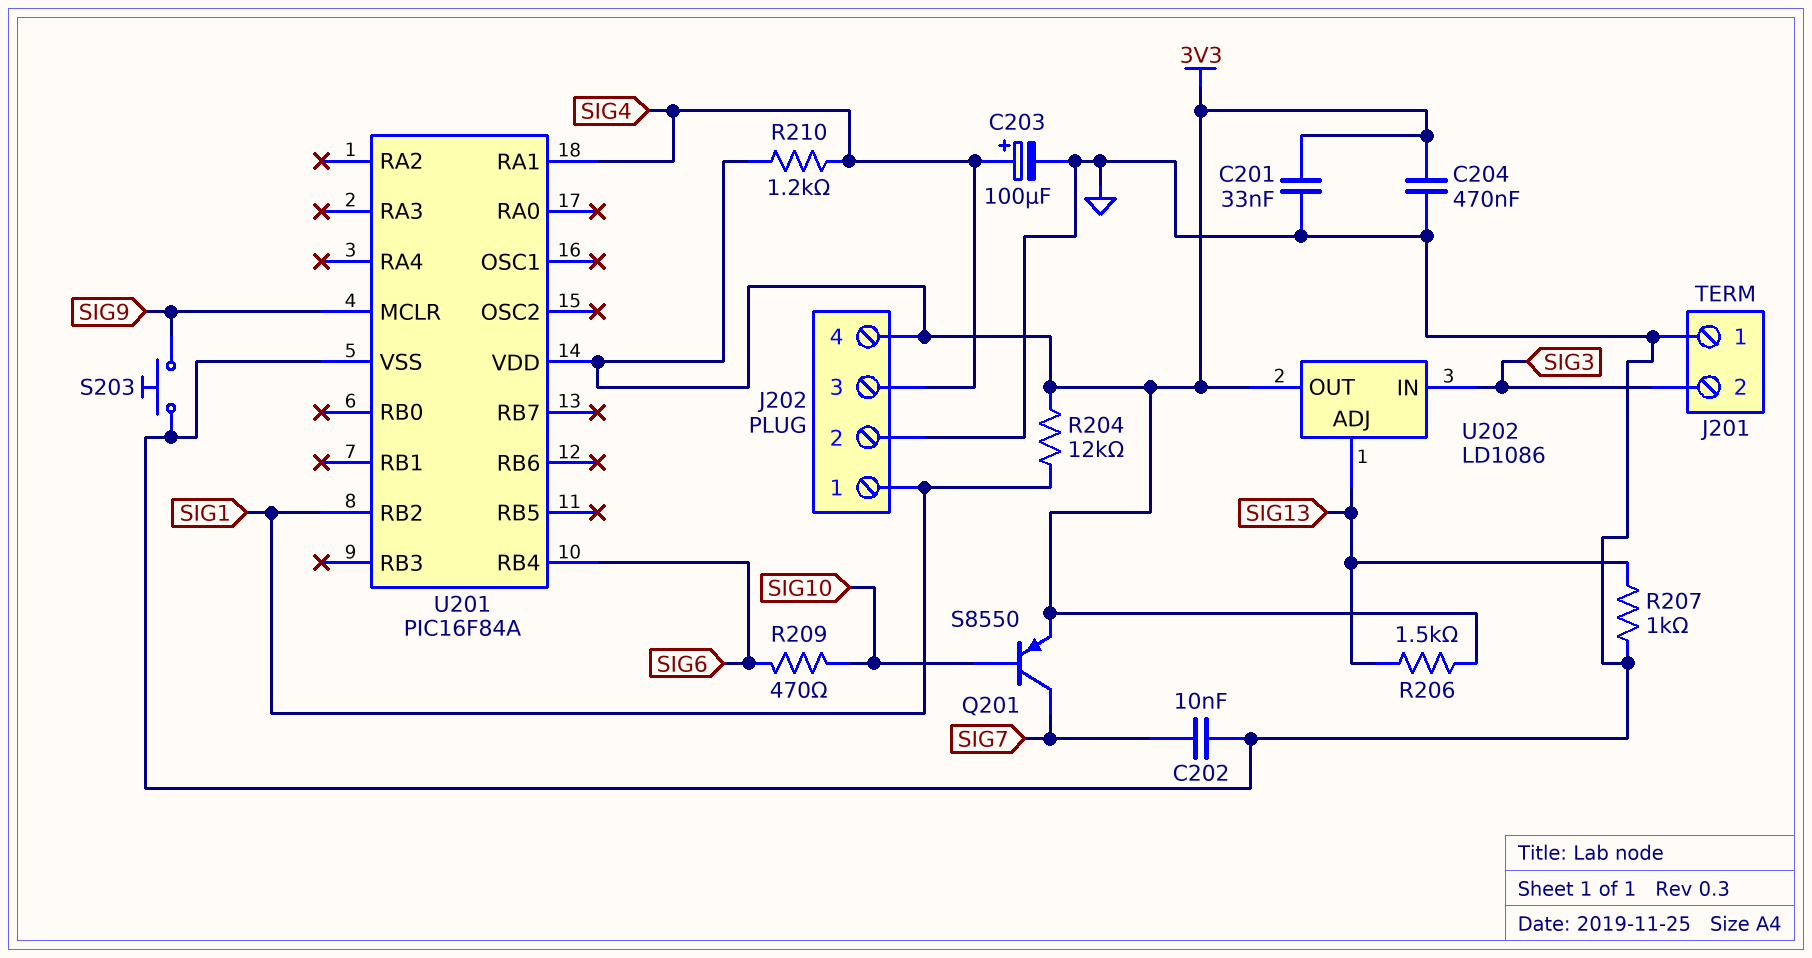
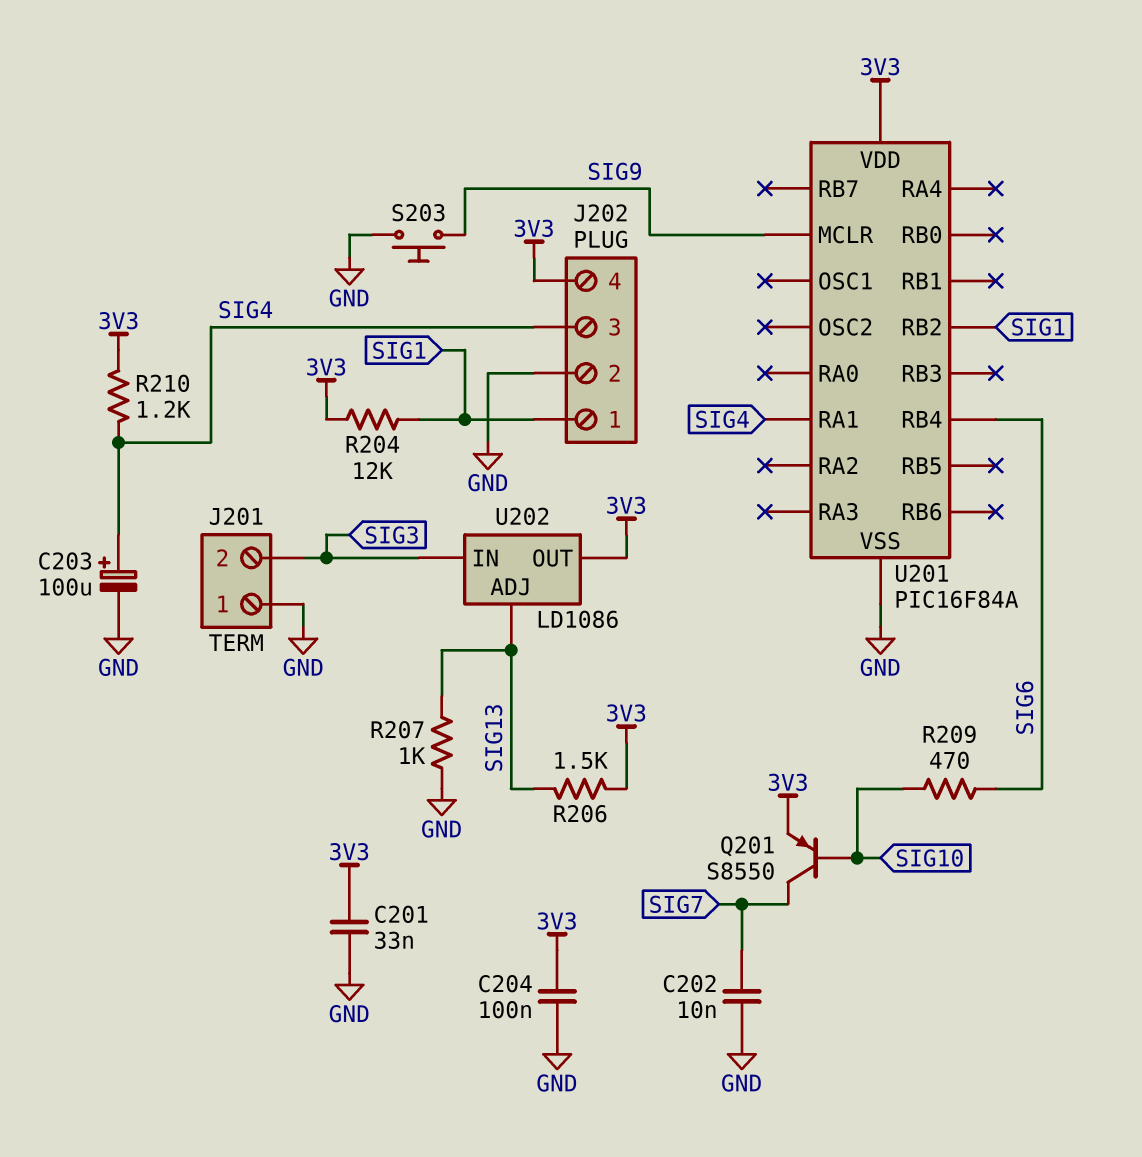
C204: 470nF (3V3, GND) -> 100nF (3V3, GND)

